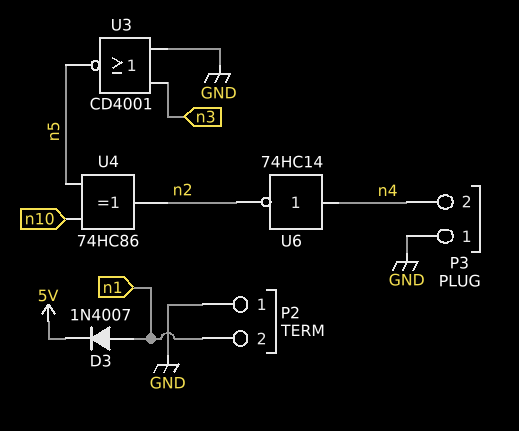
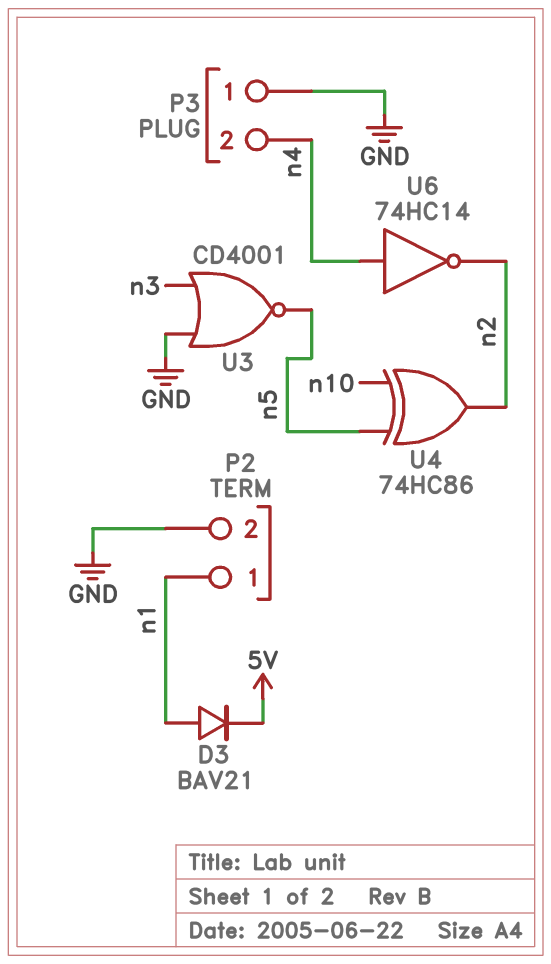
D3: diode 1N4007 (A n1, K 5V) -> diode BAV21 (A n1, K 5V)
P2 pin 1: GND -> n1
P2 pin 2: n1 -> GND

